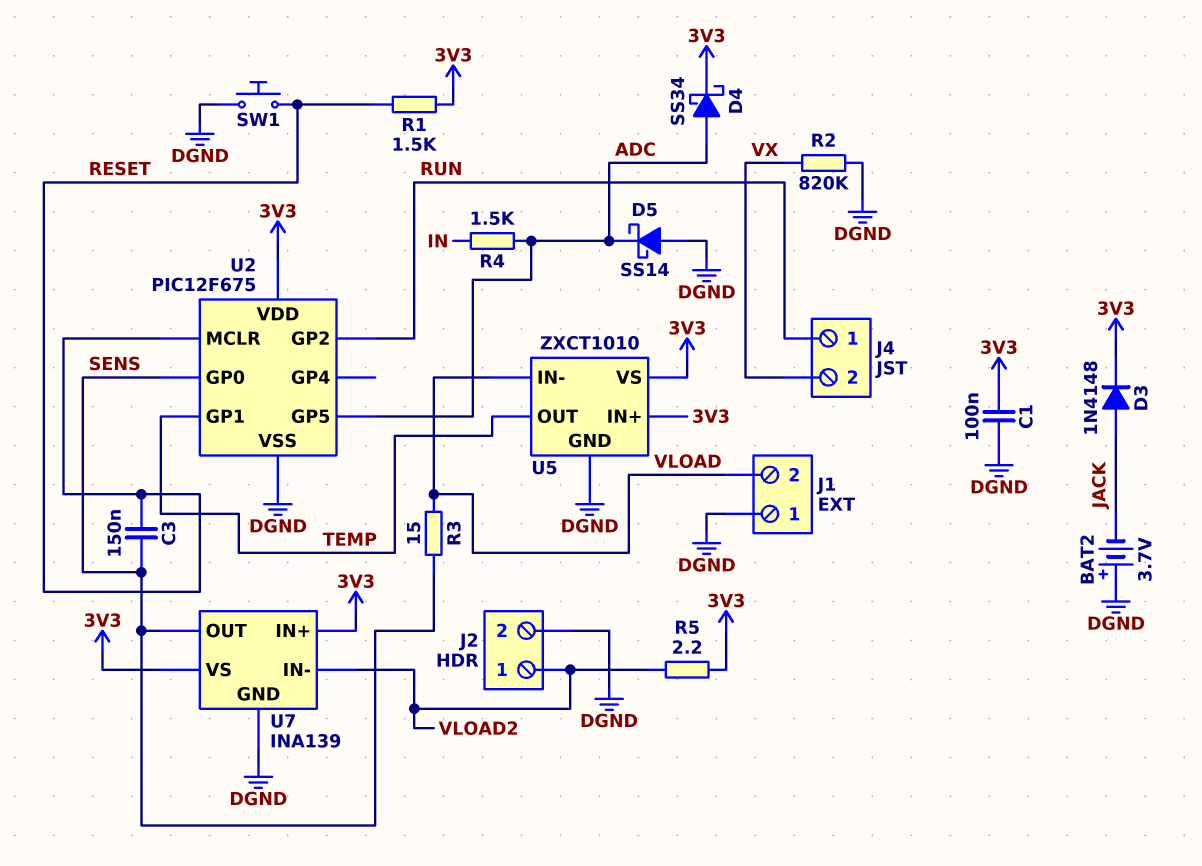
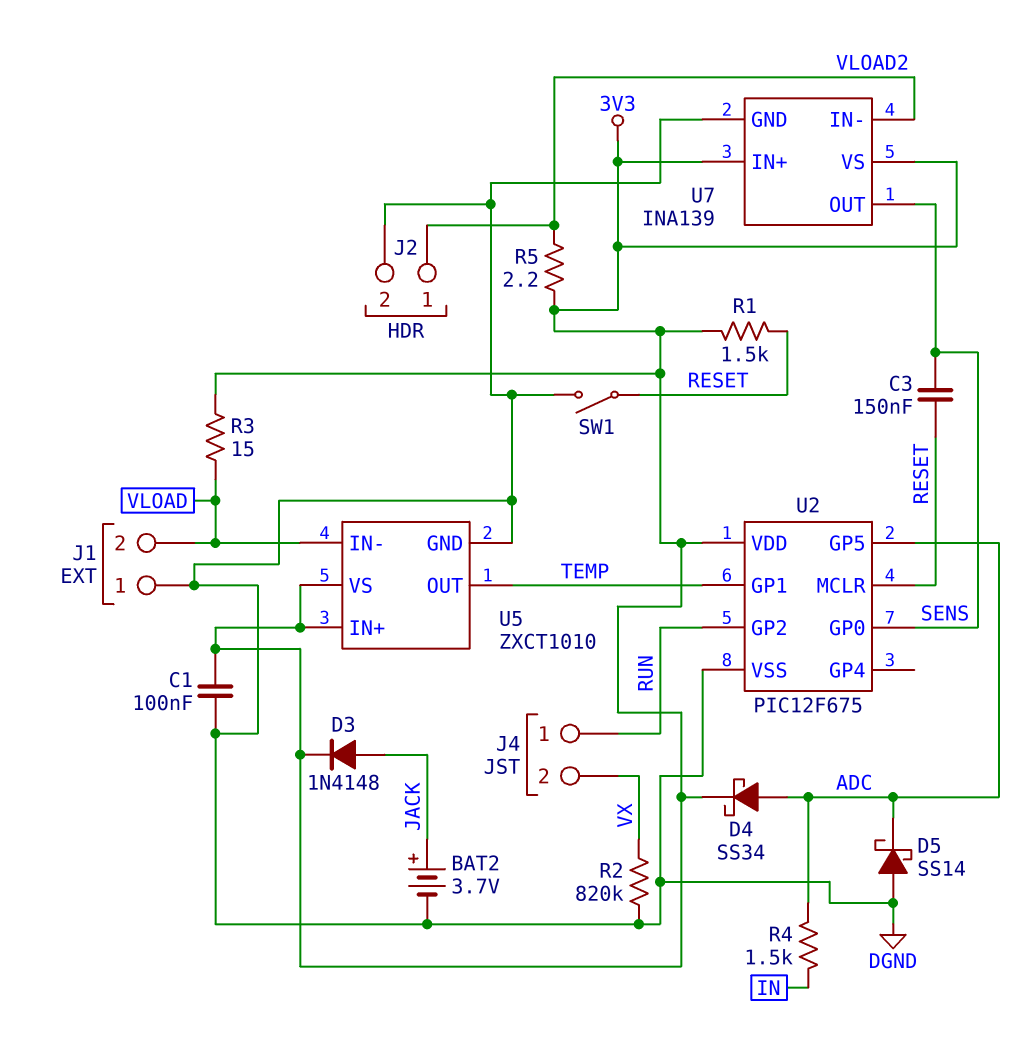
BAT2: 3.7V (plus DGND, minus JACK) -> 3.7V (plus JACK, minus DGND)
R3: 15 (SENS, VLOAD) -> 15 (3V3, VLOAD)
SW1: button (DGND, RESET) -> switch (DGND, RESET)

